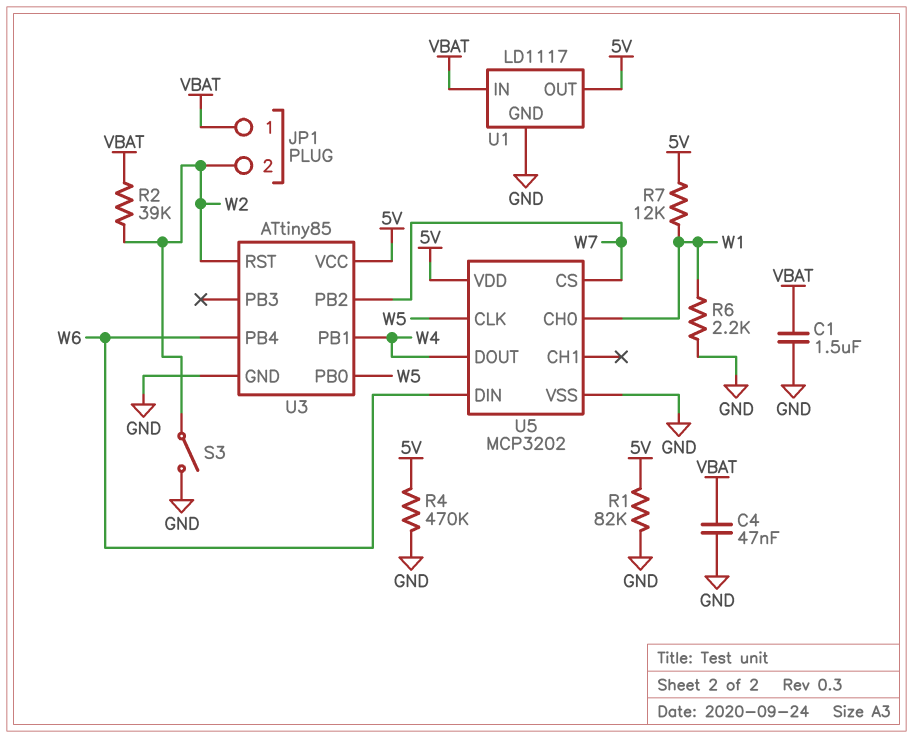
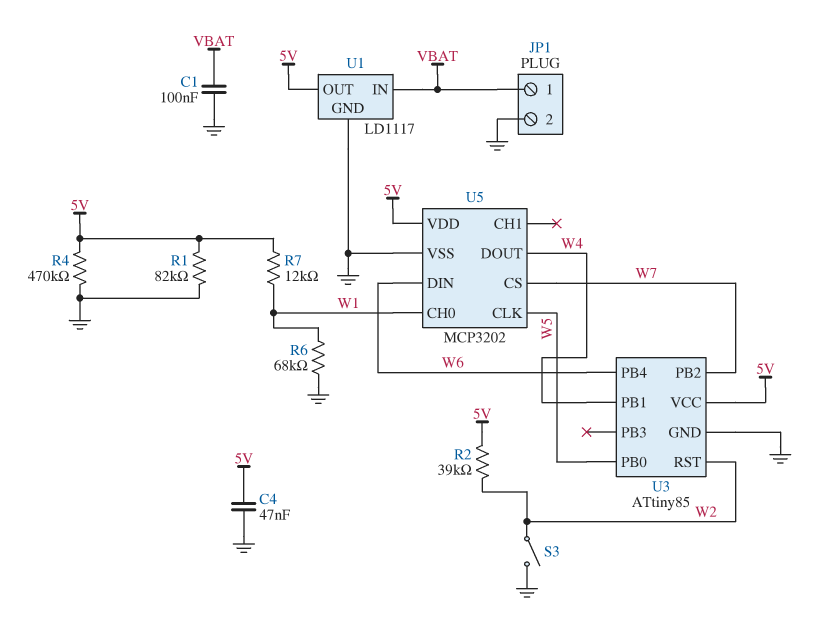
C1: 1.5uF (GND, VBAT) -> 100nF (GND, VBAT)
C4: 47nF (GND, VBAT) -> 47nF (5V, GND)
JP1 pin 2: W2 -> GND
R2: 39k (VBAT, W2) -> 39k (5V, W2)
R6: 2.2k (GND, W1) -> 68k (GND, W1)

